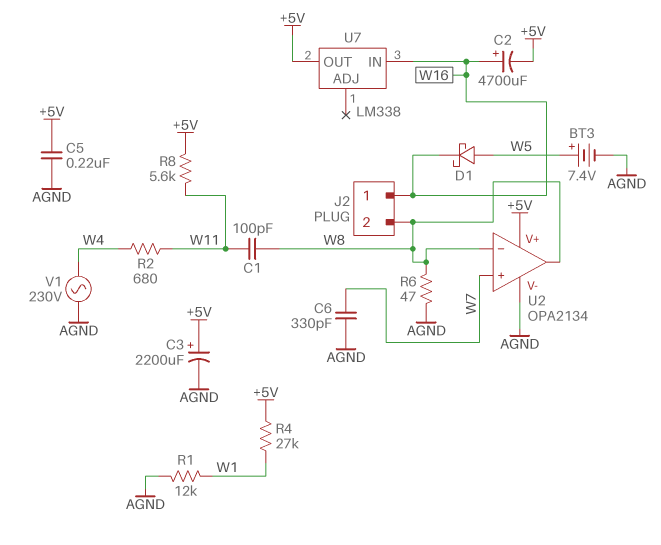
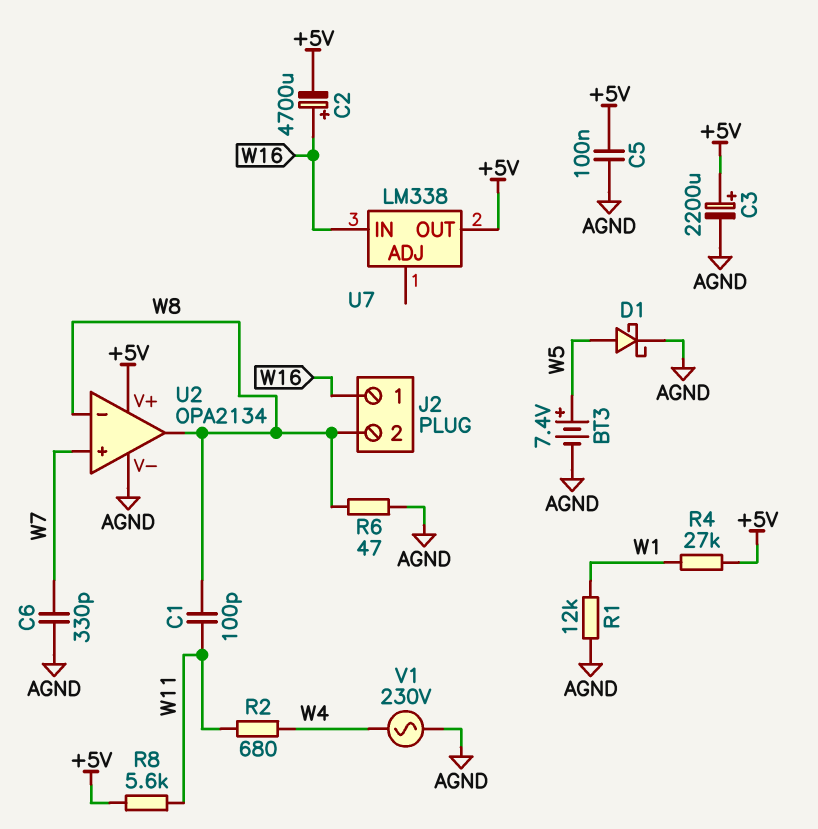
C5: 220nF (+5V, AGND) -> 100nF (+5V, AGND)
D1: schottky (A W5, K W16) -> schottky (A W5, K AGND)

